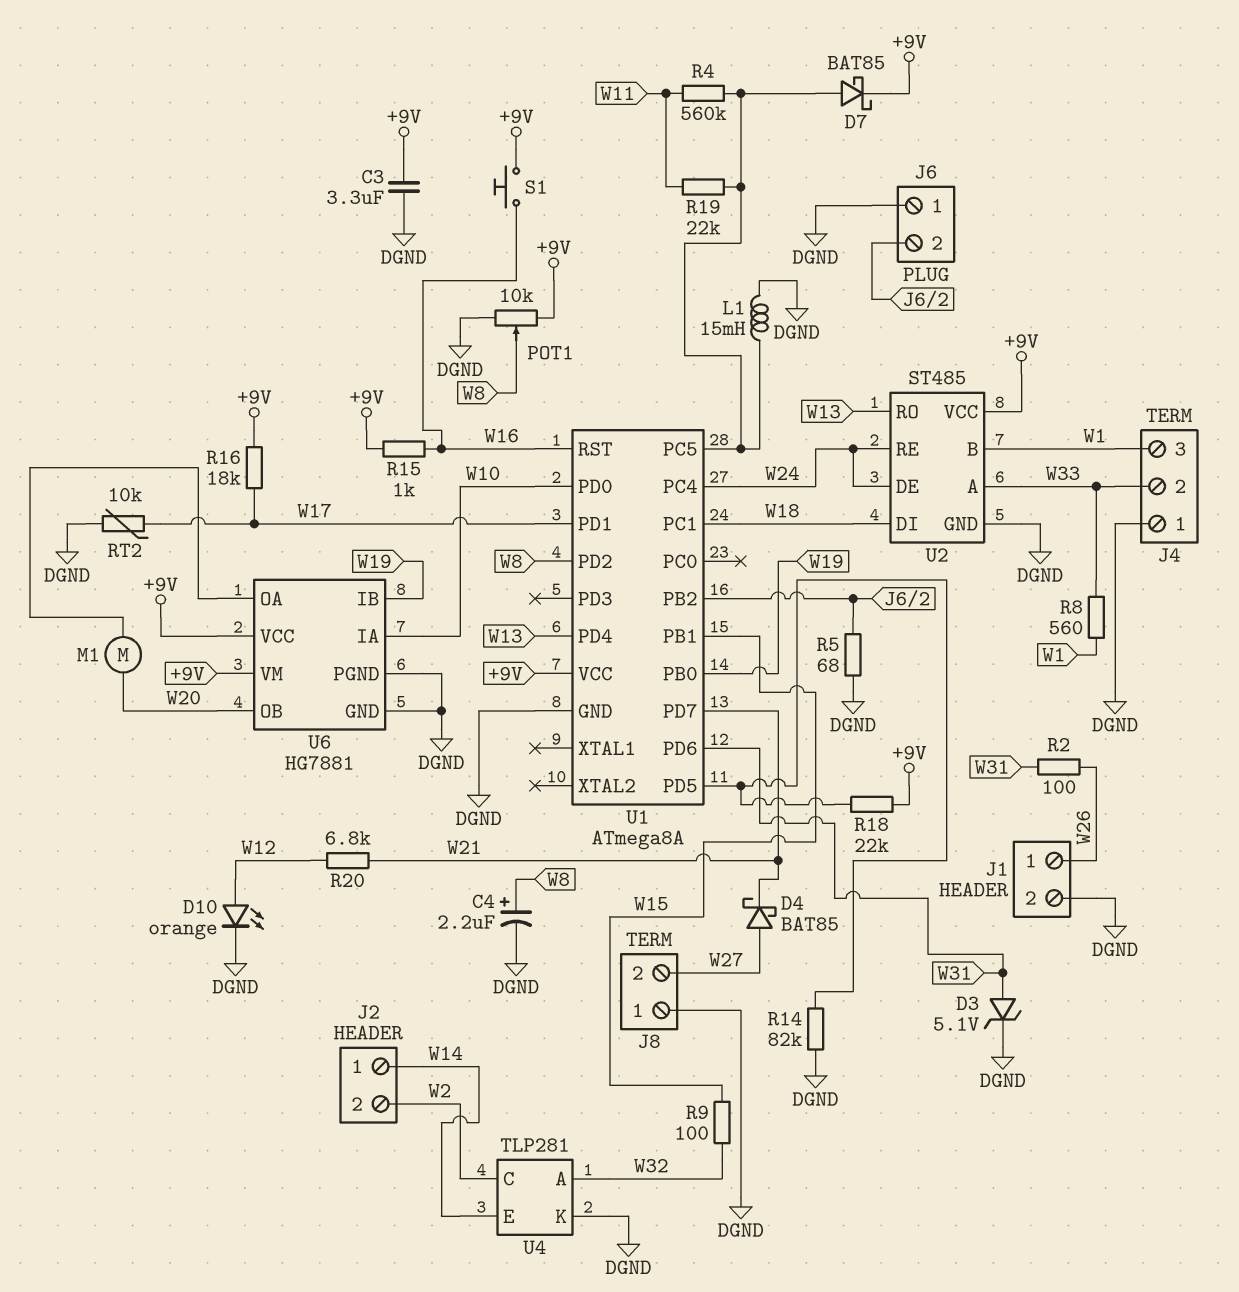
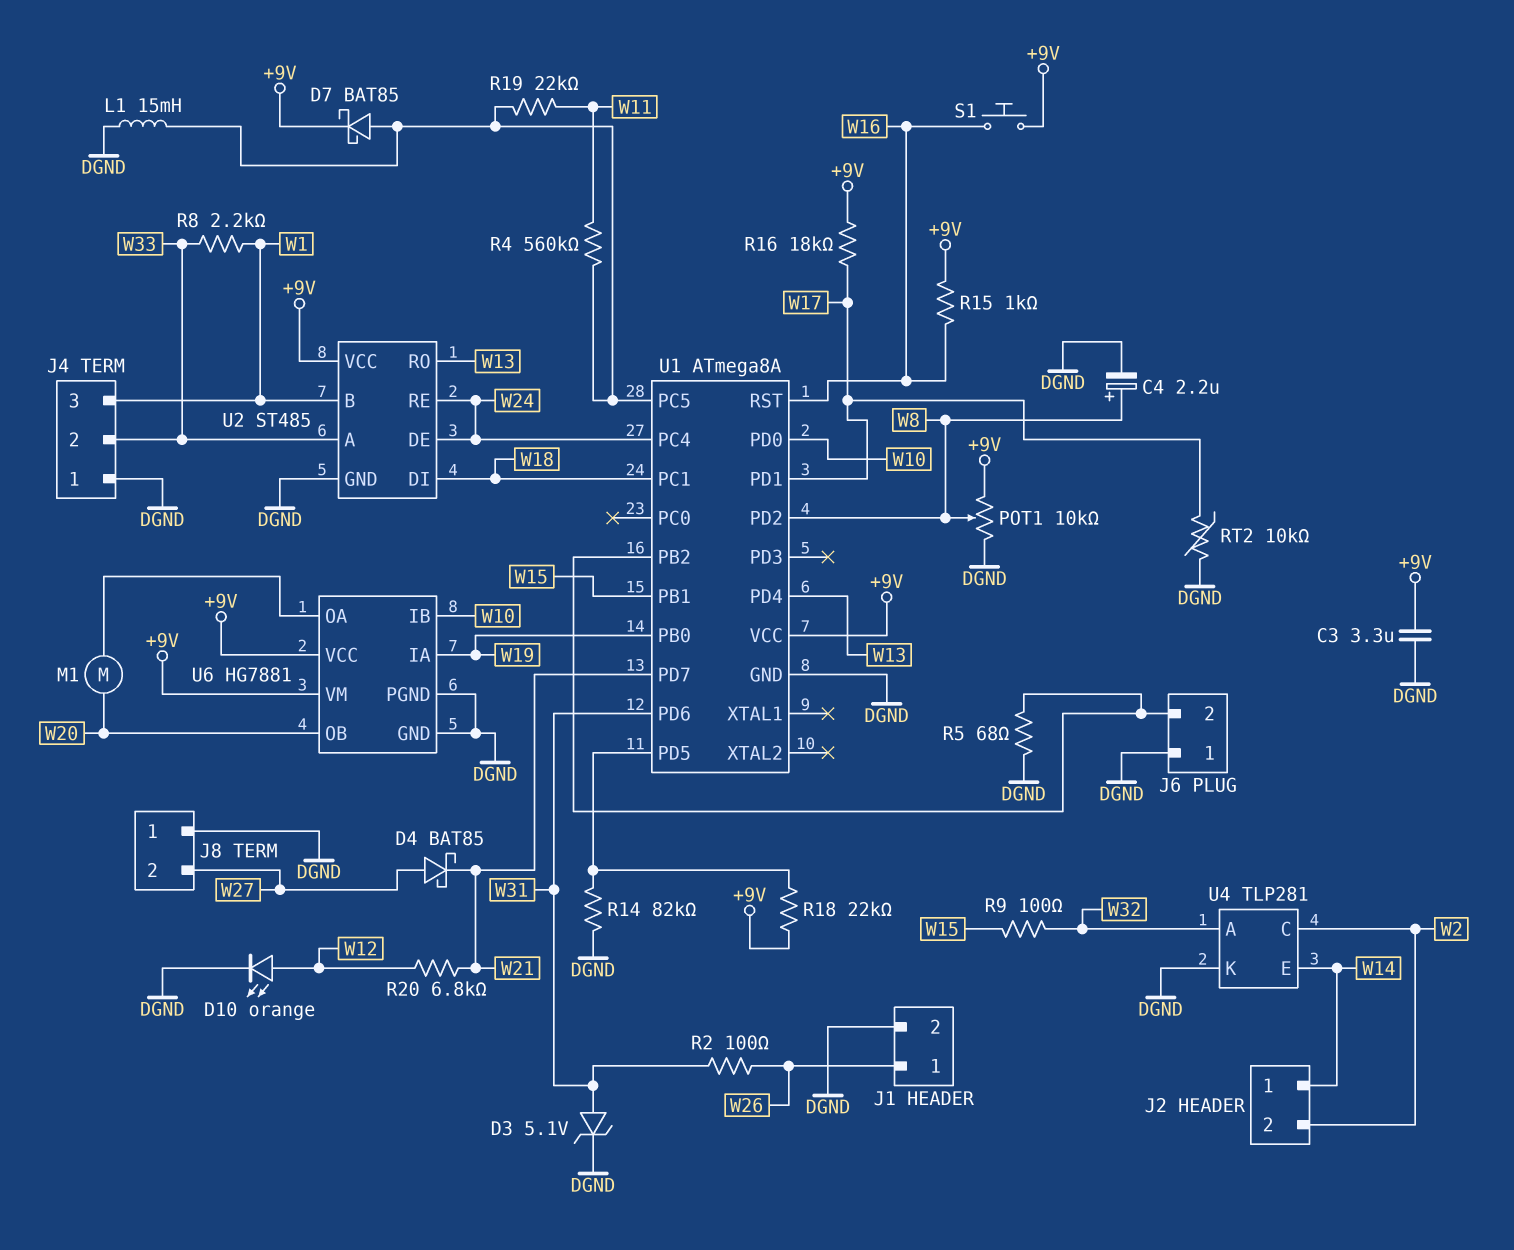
R8: 560 (W1, W33) -> 2.2k (W1, W33)
U6 pin IA: W10 -> W19
U6 pin IB: W19 -> W10

